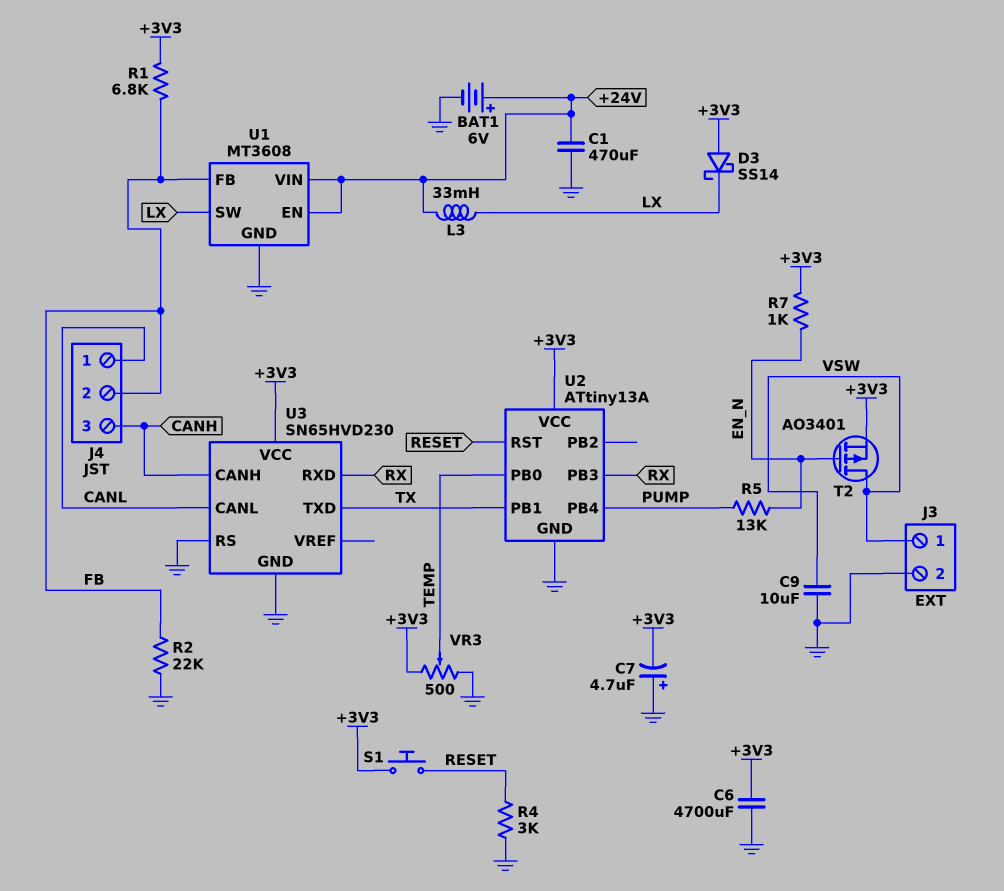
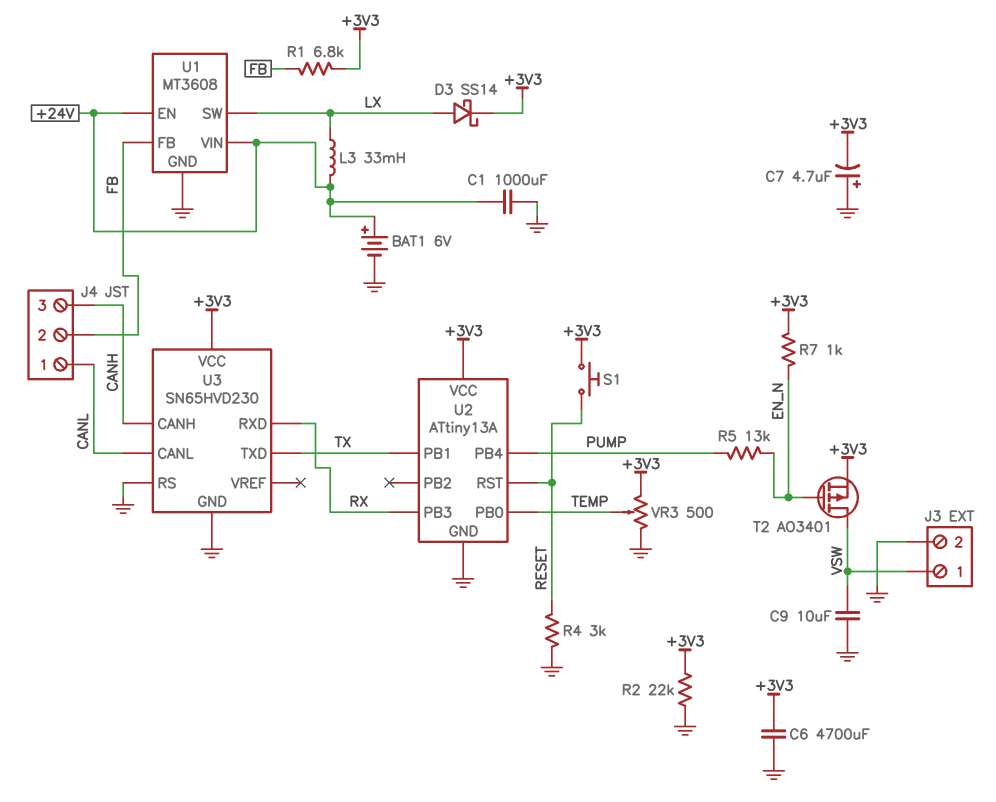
C1: 470uF (+24V, GND) -> 1000uF (+24V, GND)
D3: schottky SS14 (A +3V3, K LX) -> schottky SS14 (A LX, K +3V3)
R2: 22k (FB, GND) -> 22k (+3V3, GND)

